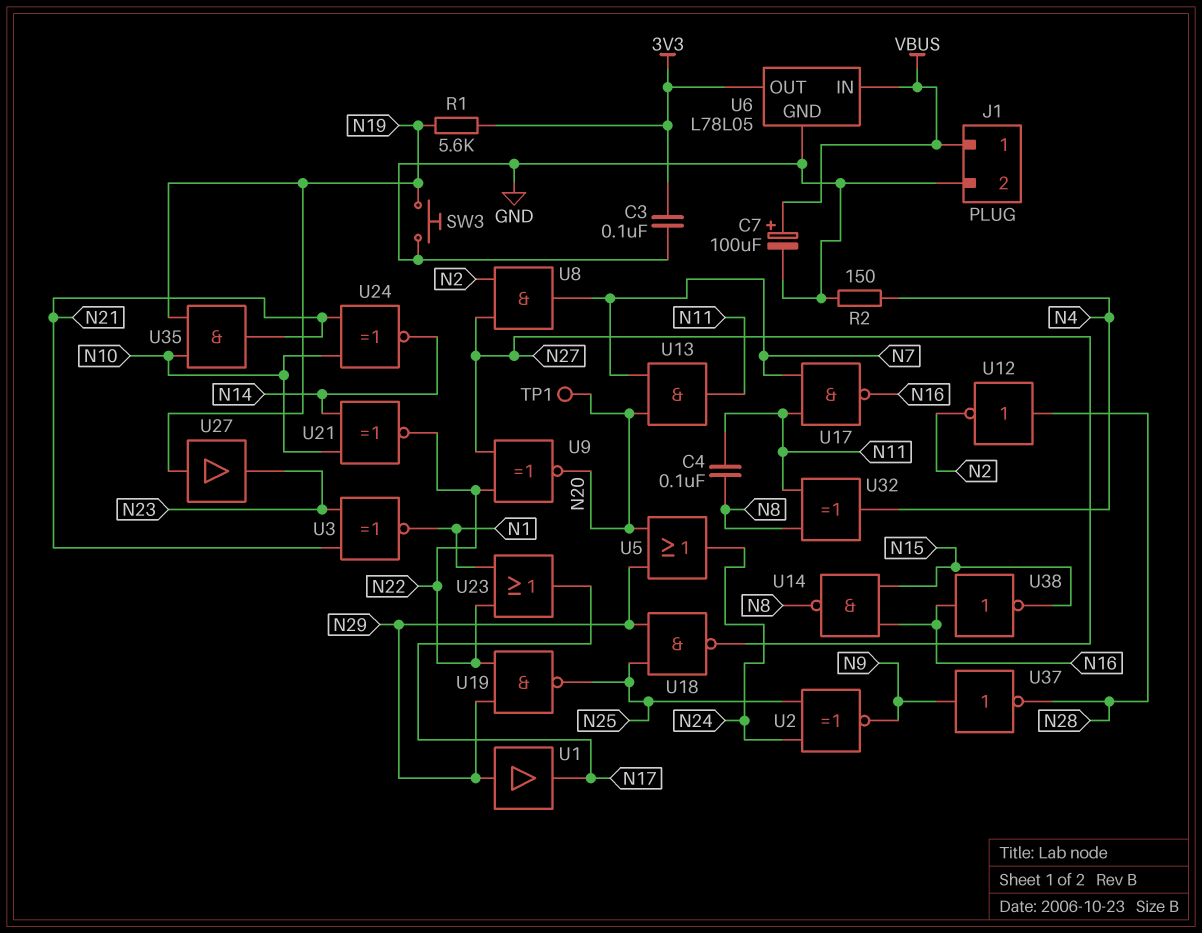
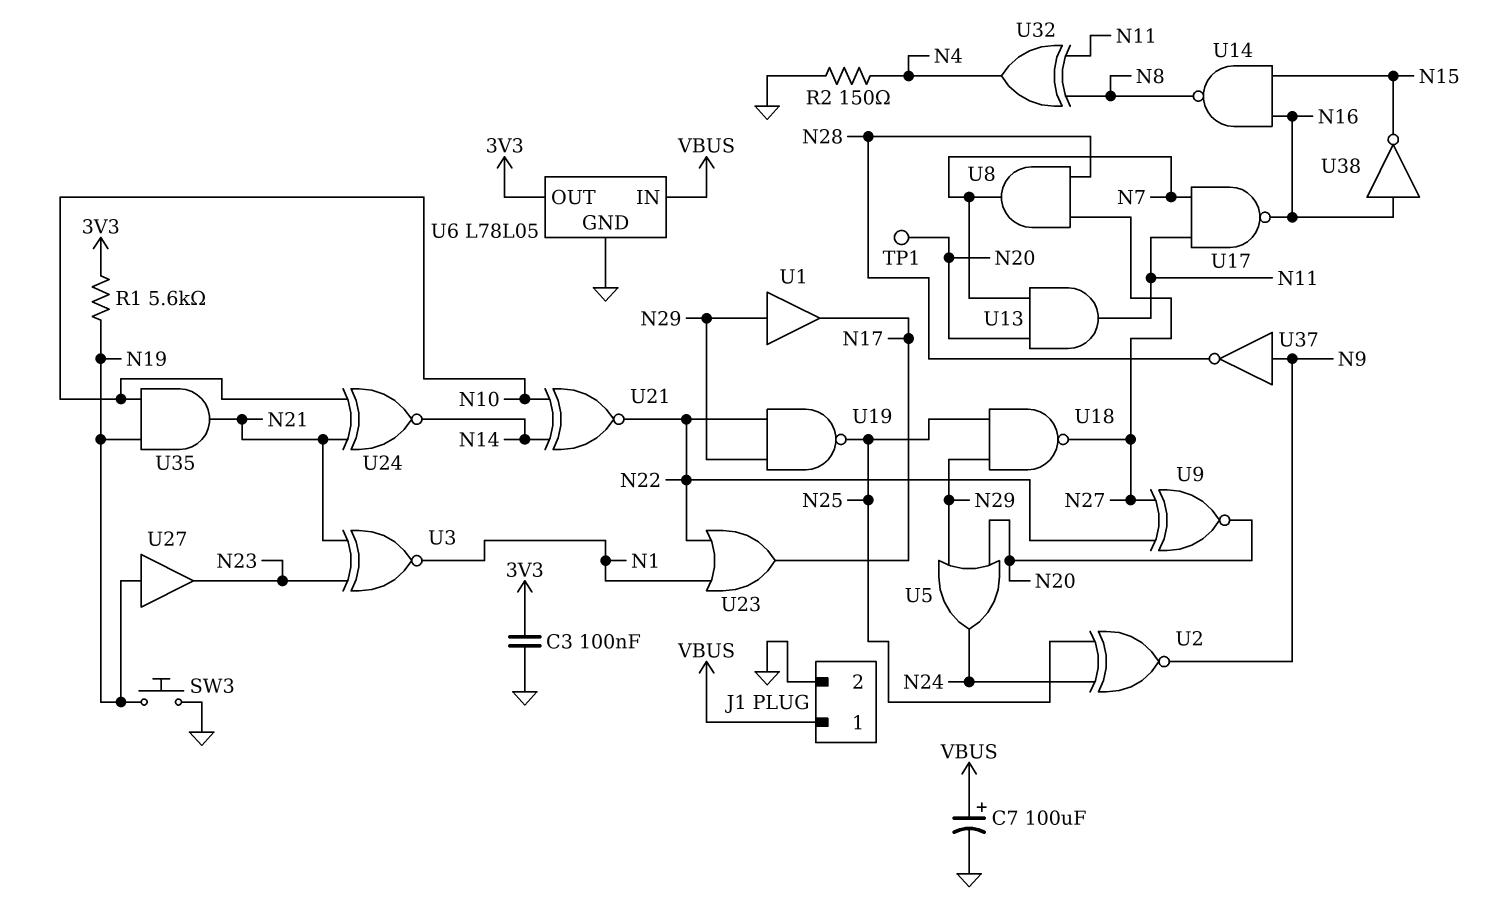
C4: 100nF (N8, N11) -> none
U8: AND (in N2, in N27, out N7) -> AND (in N27, in N28, out N7)
U12: NOT (in N28, out N2) -> none

